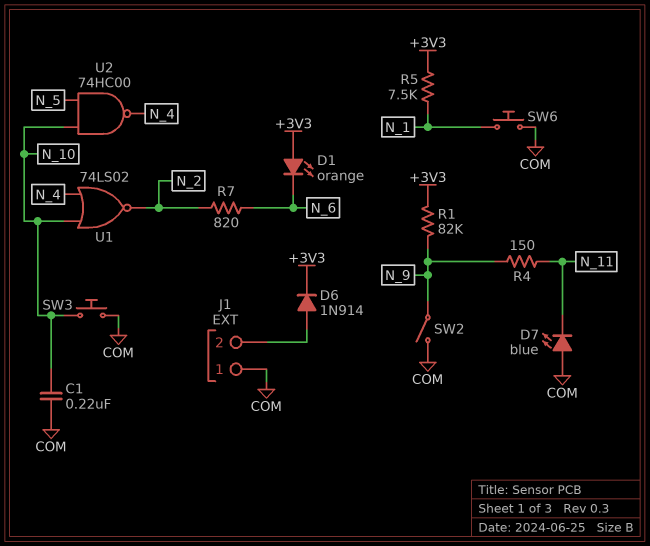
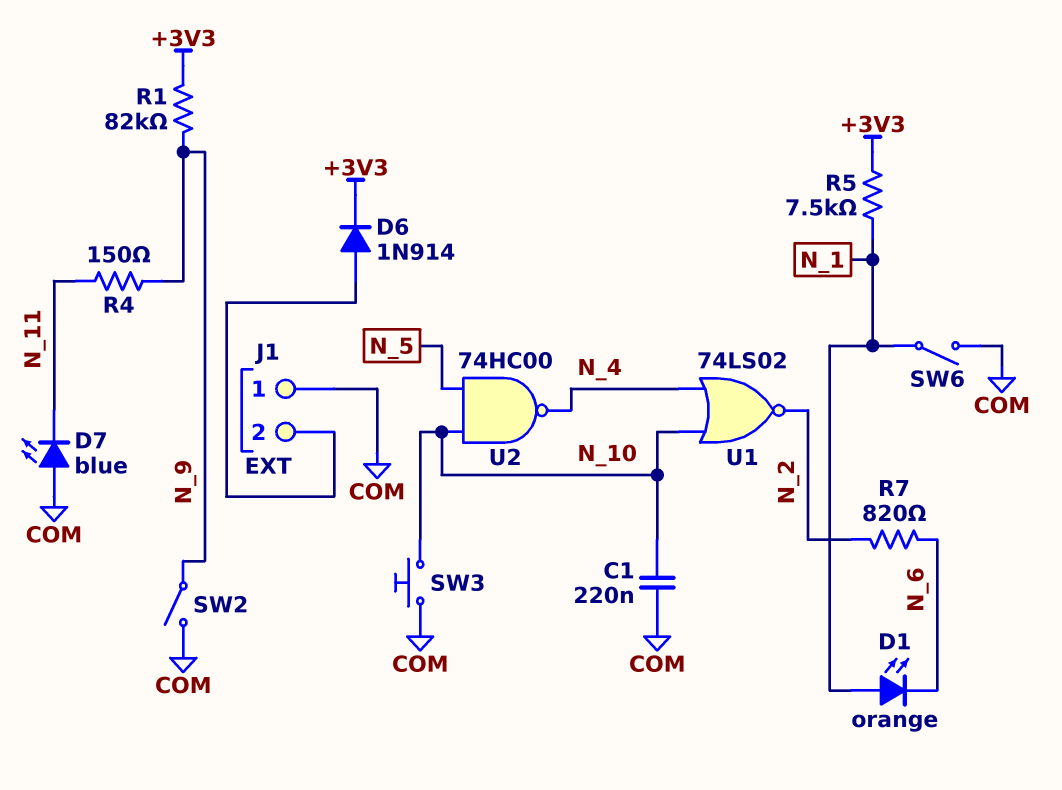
D1: LED orange (A +3V3, K N_6) -> LED orange (A N_1, K N_6)
SW6: button (COM, N_1) -> switch (COM, N_1)

